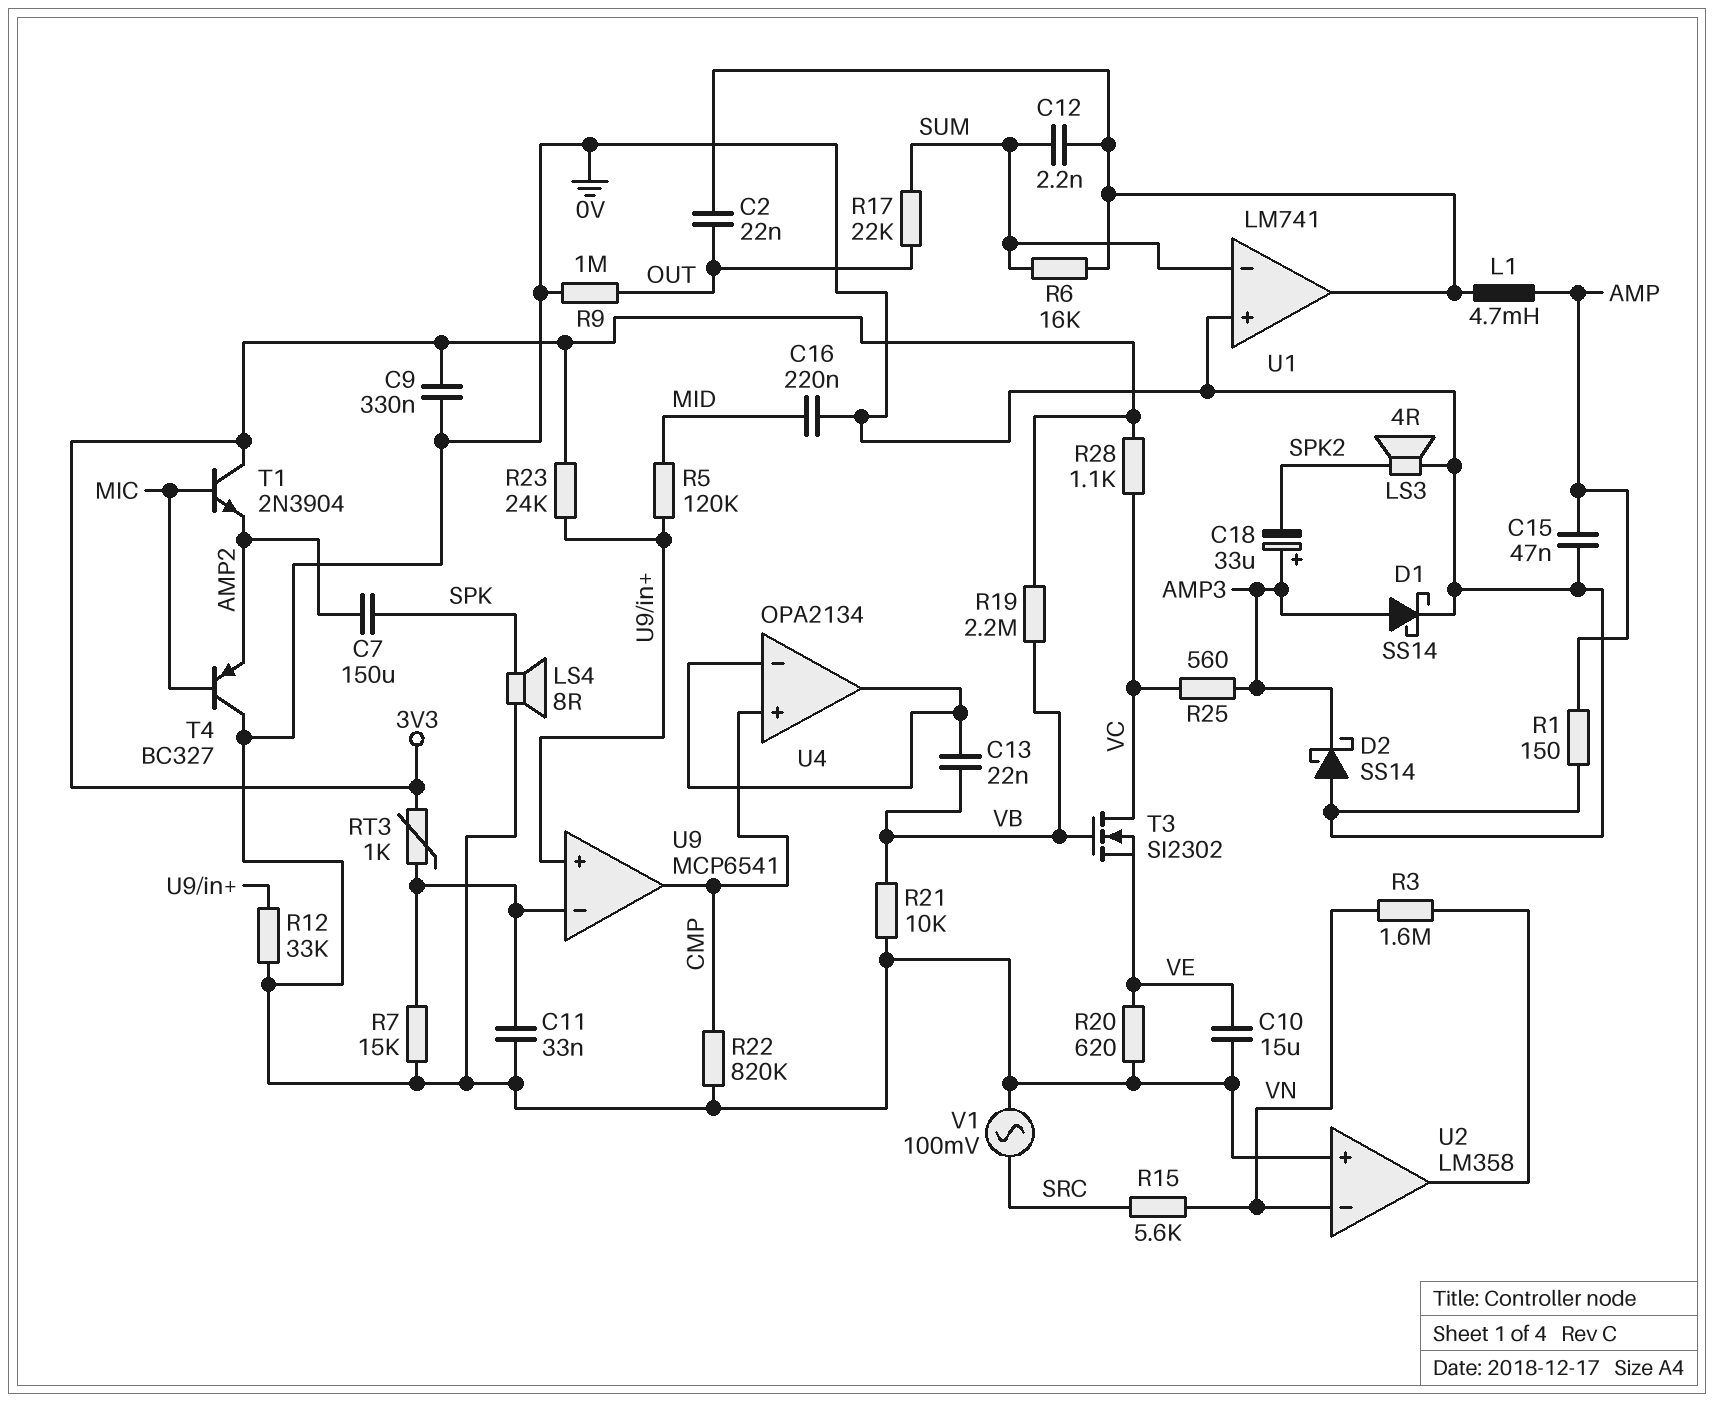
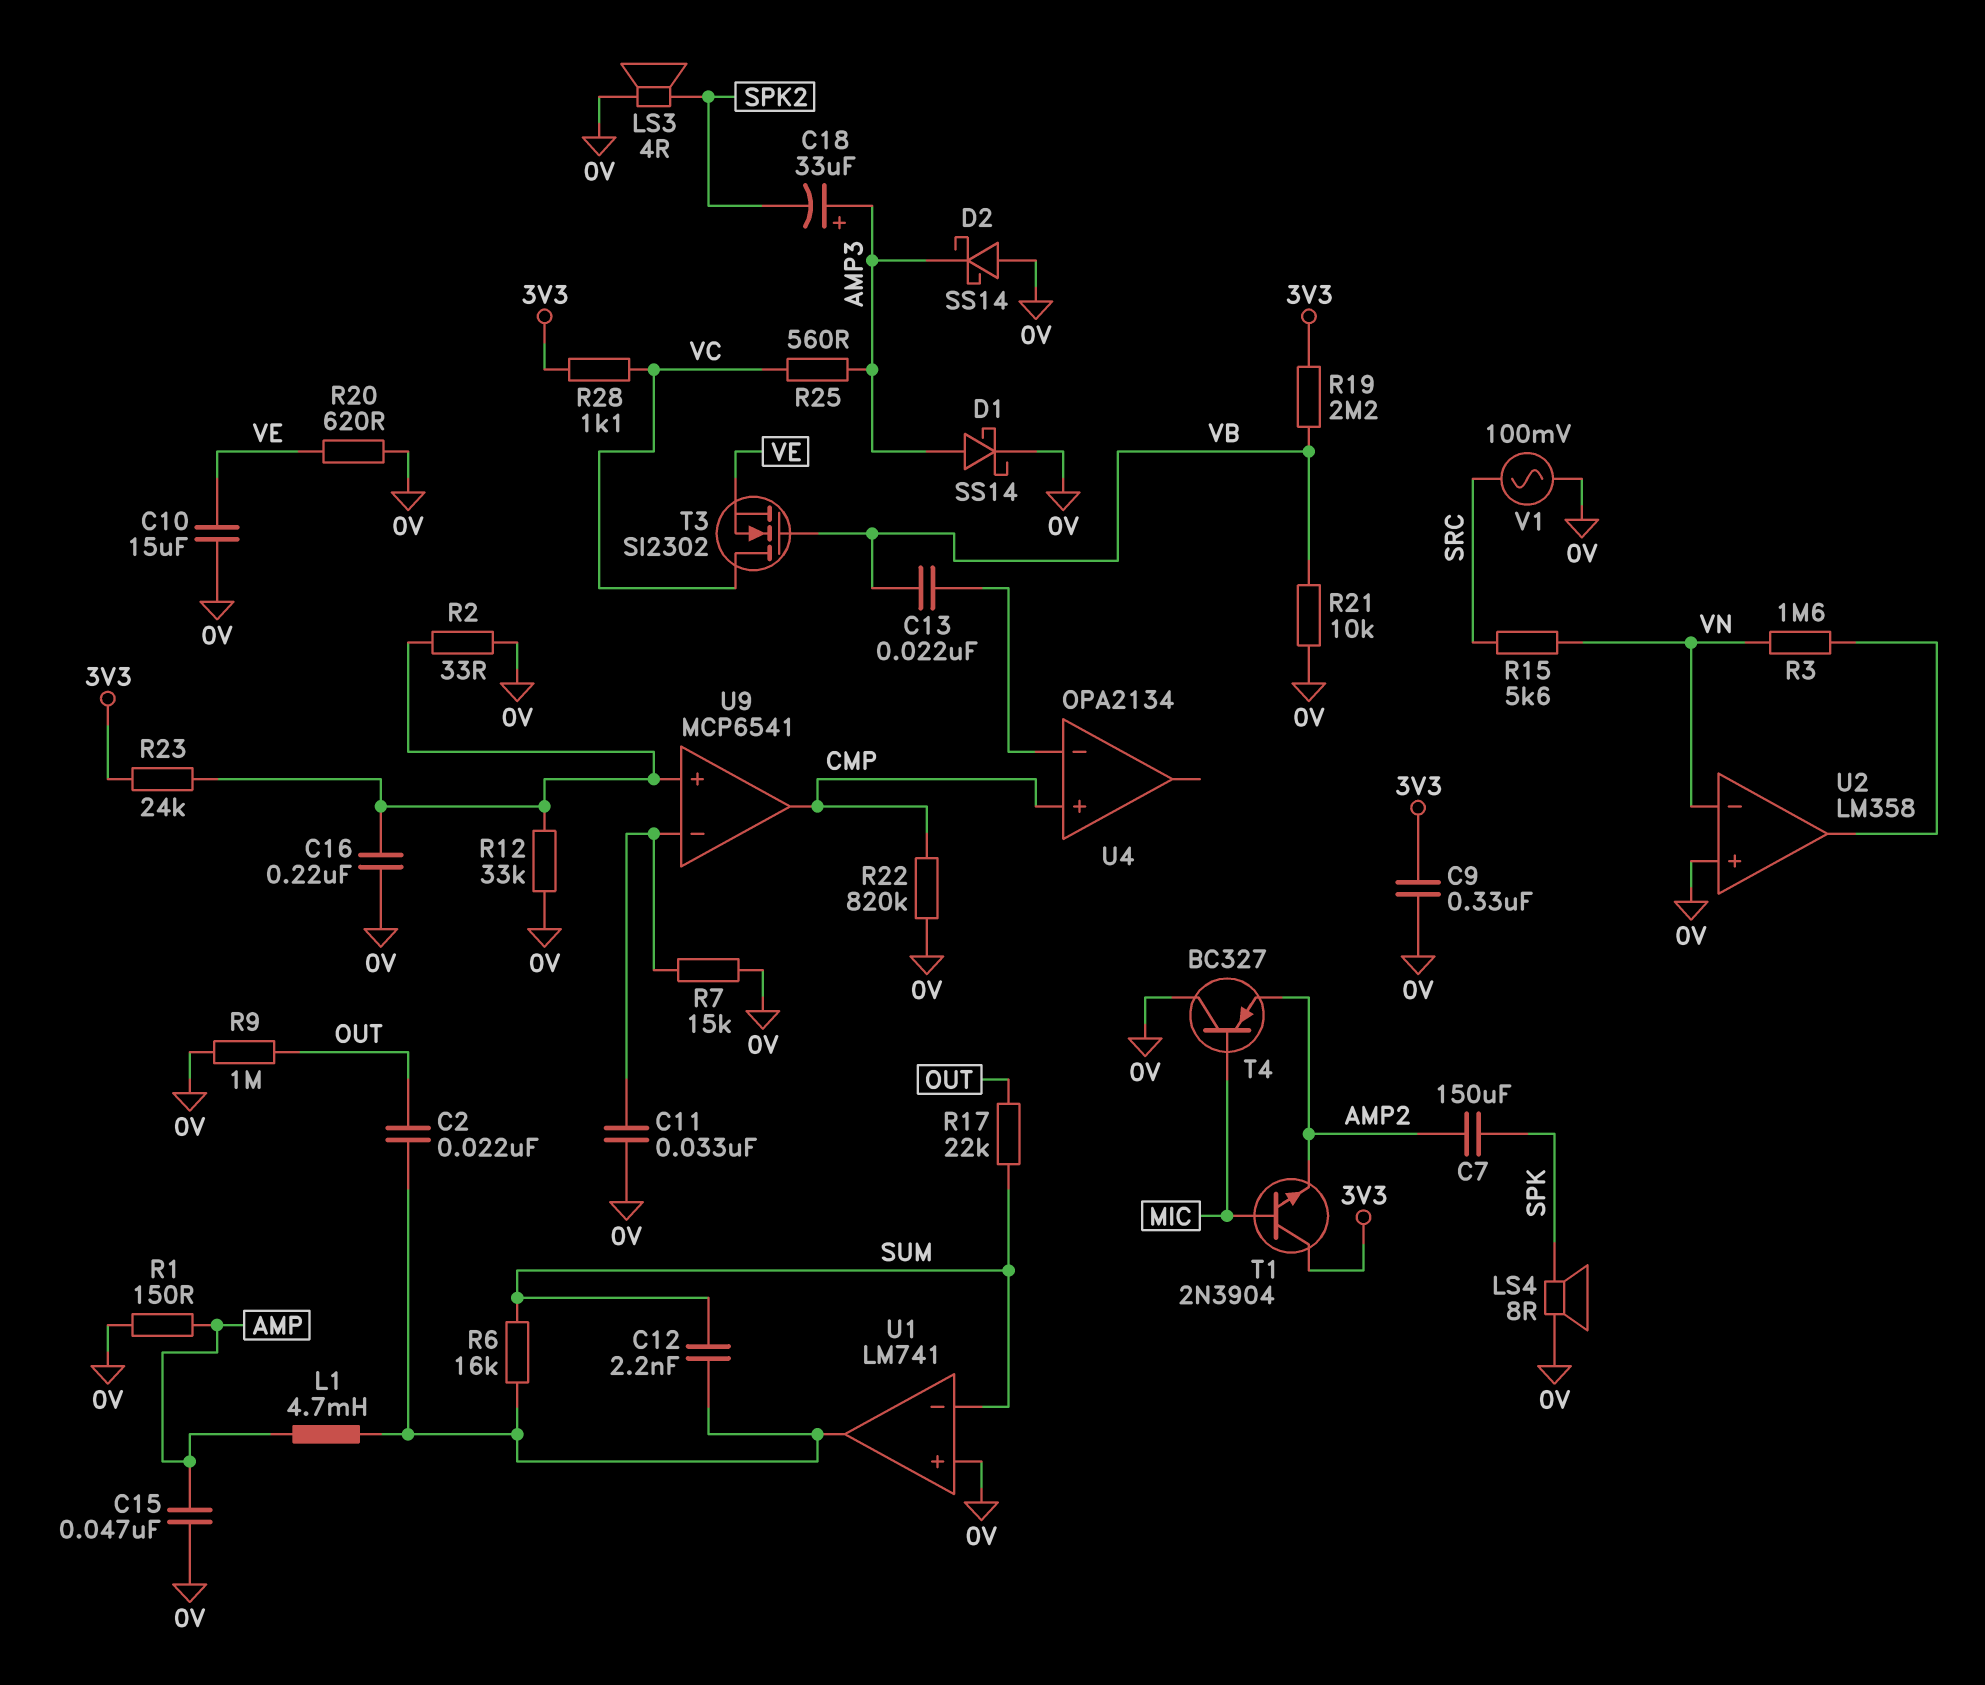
C16: 220nF (0V, MID) -> 220nF (0V, U9/in+)
R2: none -> 33 (0V, U9/in+)
R5: 120k (MID, U9/in+) -> none
RT3: 1k (3V3, U9/in-) -> none
U4 pin out: U4/in- -> none

